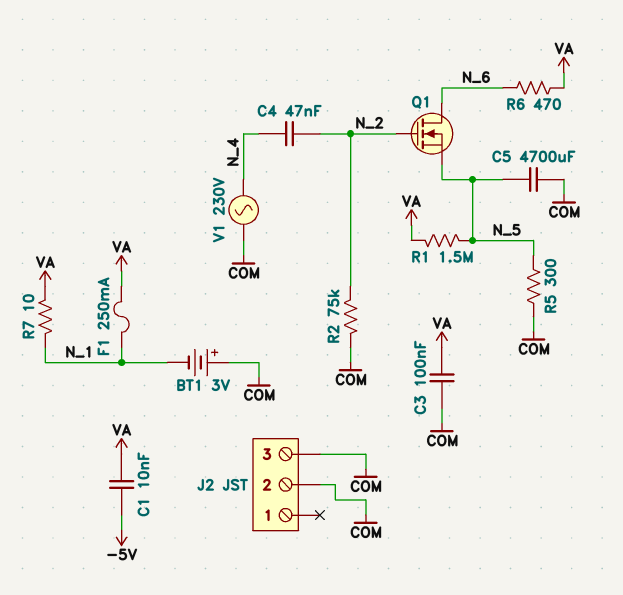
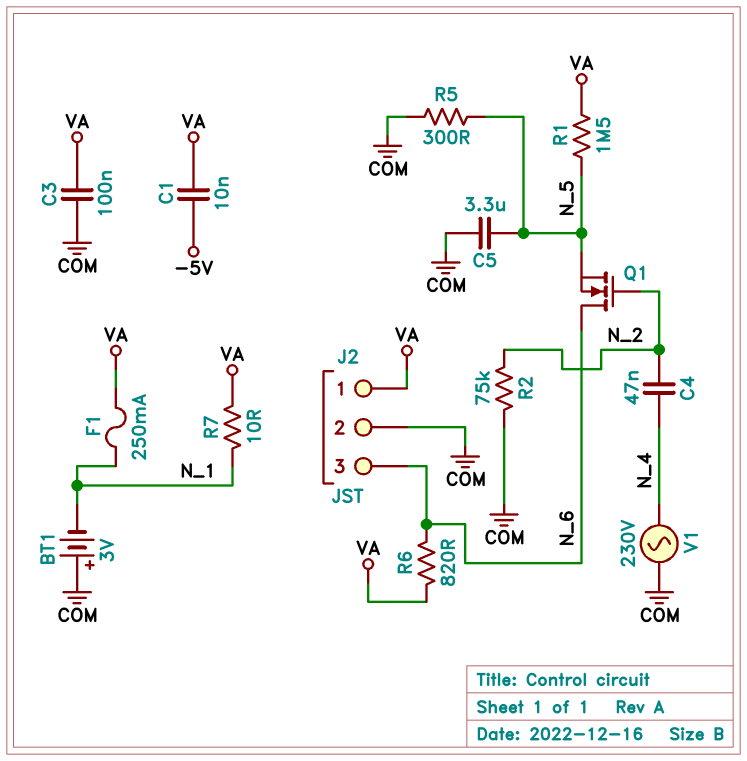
C5: 4700uF (COM, N_5) -> 3.3uF (COM, N_5)
J2 pin 1: none -> VA
J2 pin 3: COM -> N_6
R6: 470 (N_6, VA) -> 820 (N_6, VA)

